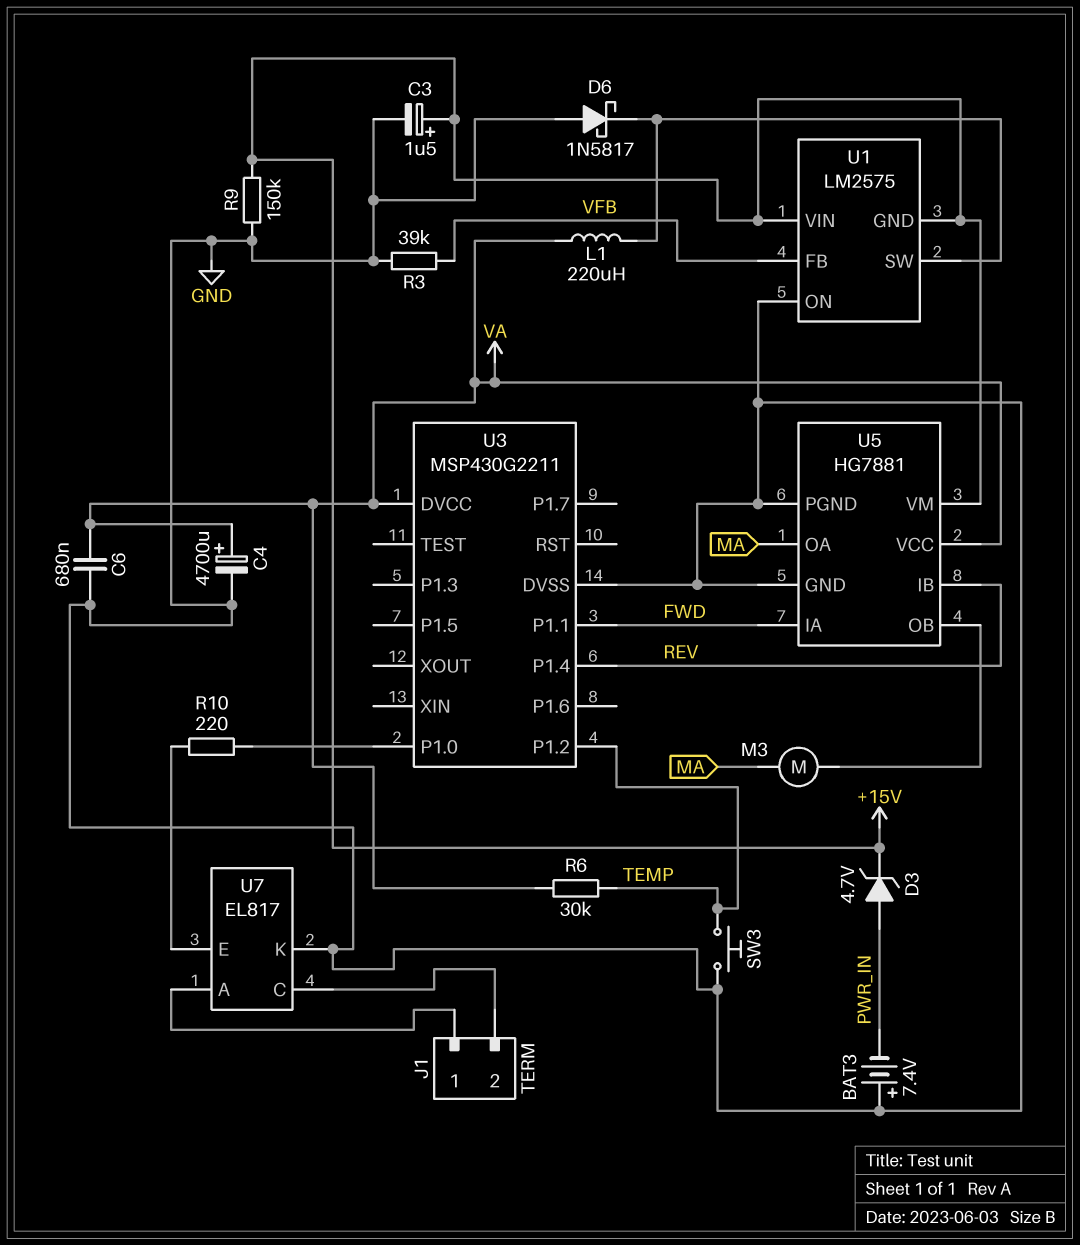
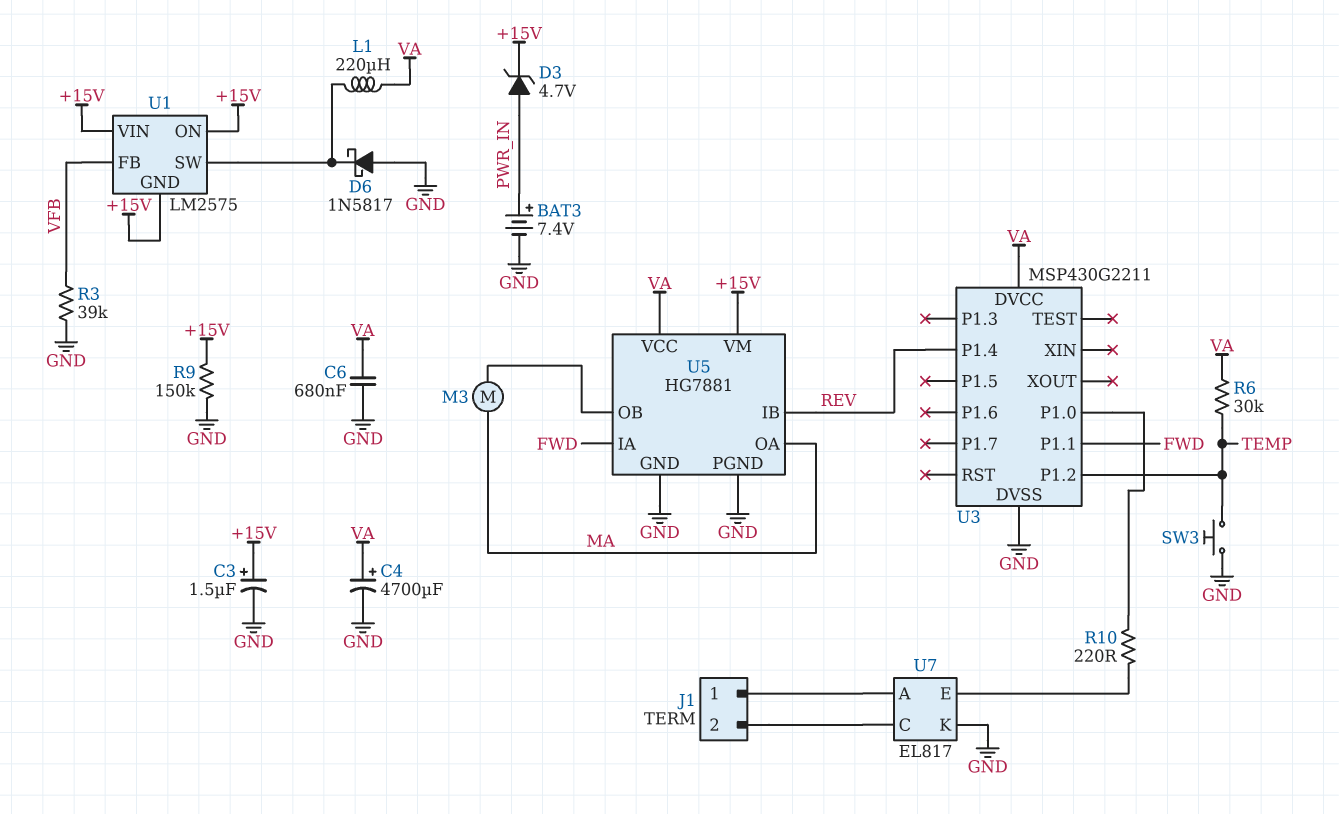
BAT3: 7.4V (plus GND, minus PWR_IN) -> 7.4V (plus PWR_IN, minus GND)
U1 pin ON: GND -> +15V

